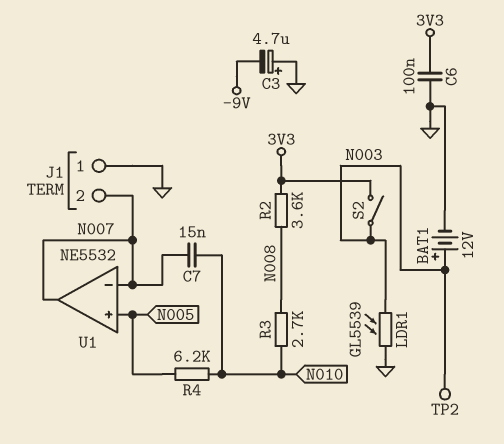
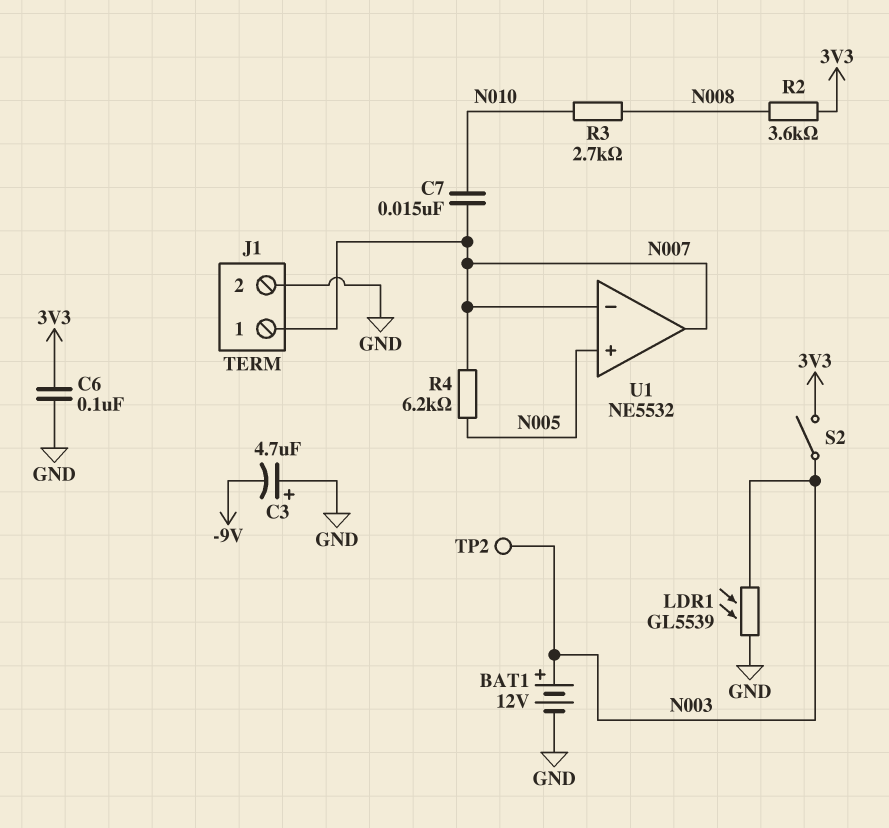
J1 pin 1: GND -> N007
J1 pin 2: N007 -> GND
R4: 6.2k (N005, N010) -> 6.2k (N005, N007)

